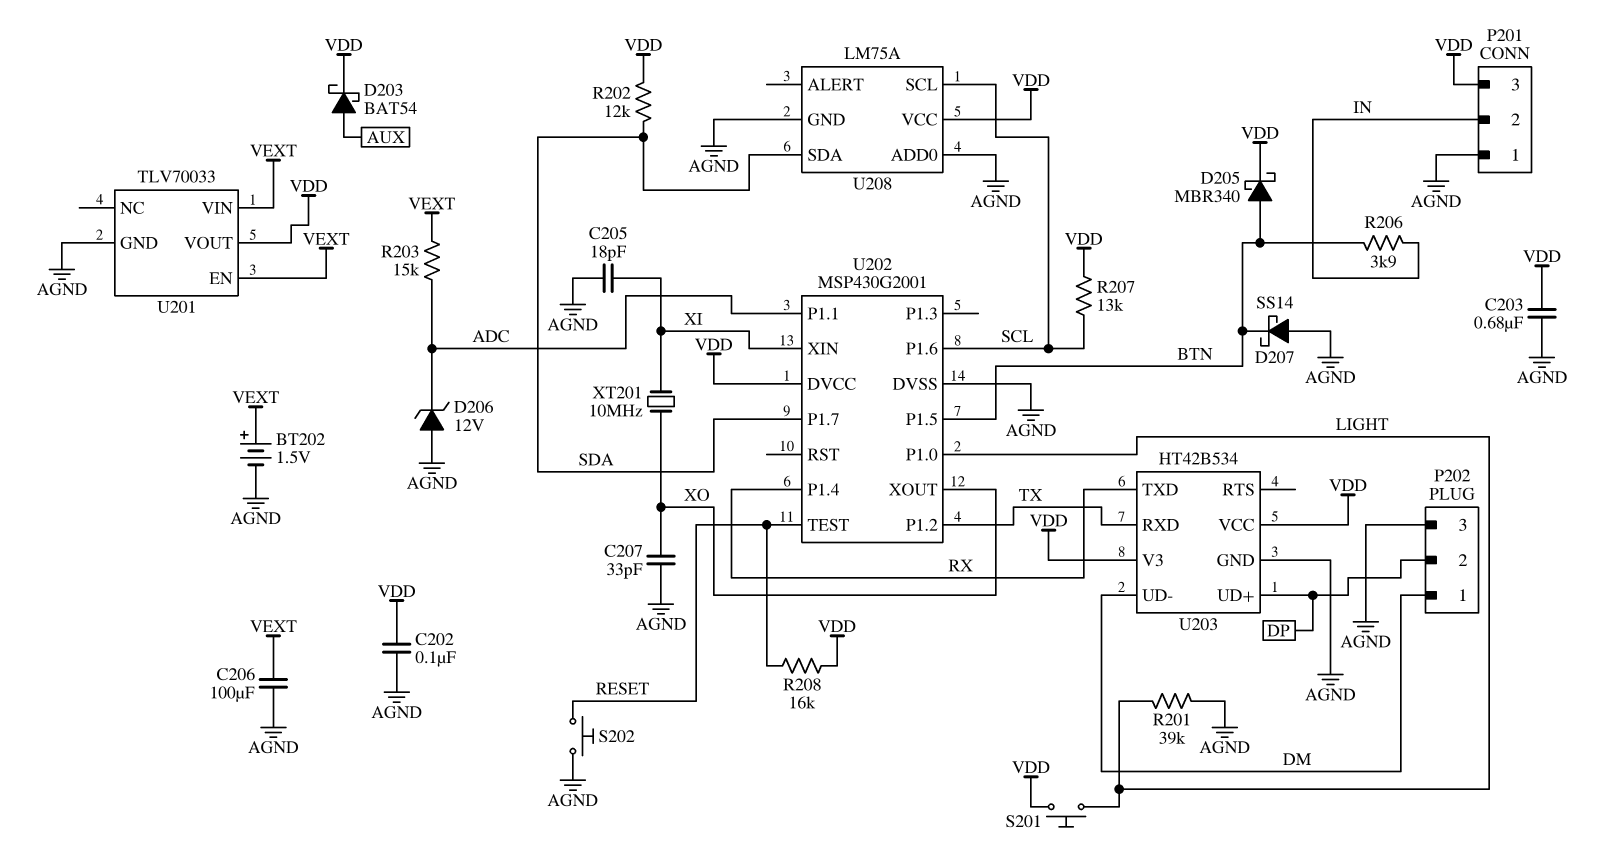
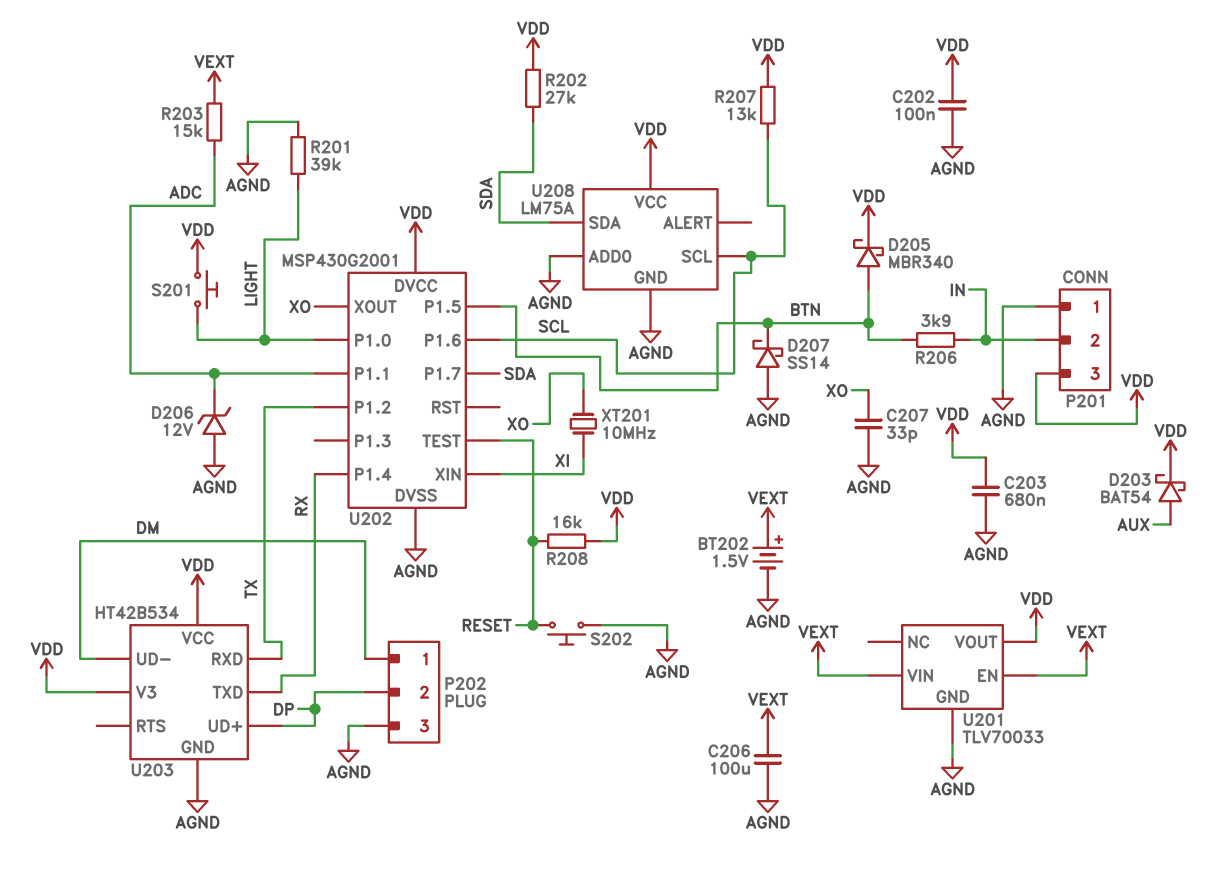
C205: 18pF (AGND, XI) -> none
R202: 12k (SDA, VDD) -> 27k (SDA, VDD)

